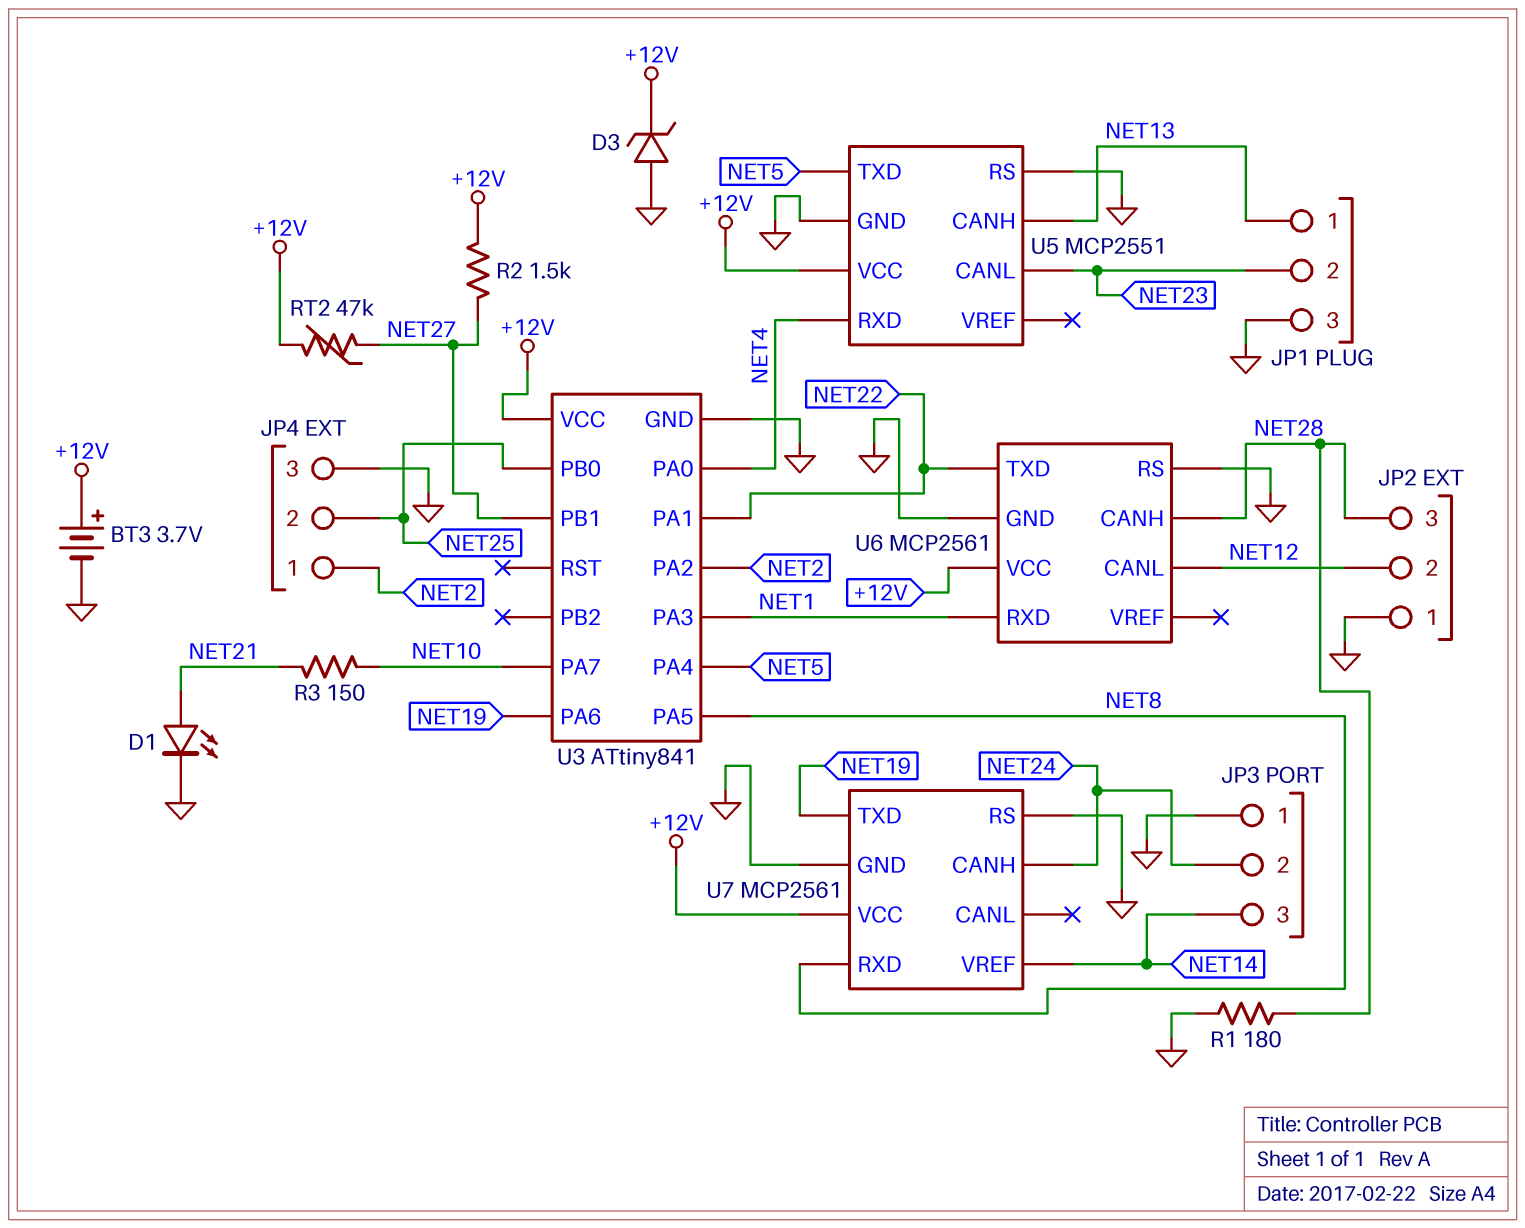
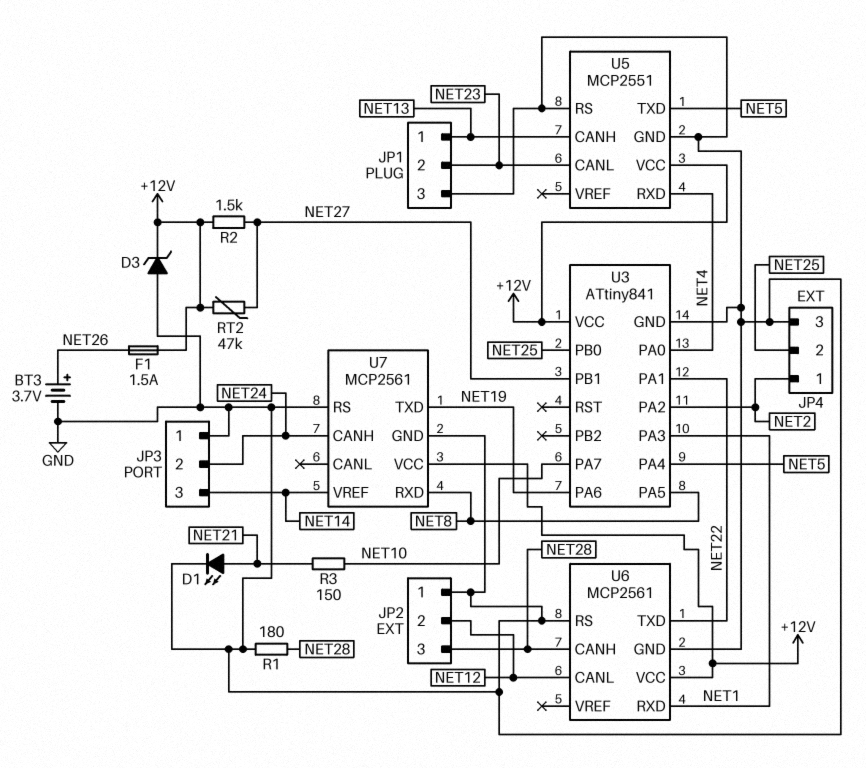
BT3: 3.7V (plus +12V, minus GND) -> 3.7V (plus NET26, minus GND)
F1: none -> 1.5A (+12V, NET26)

